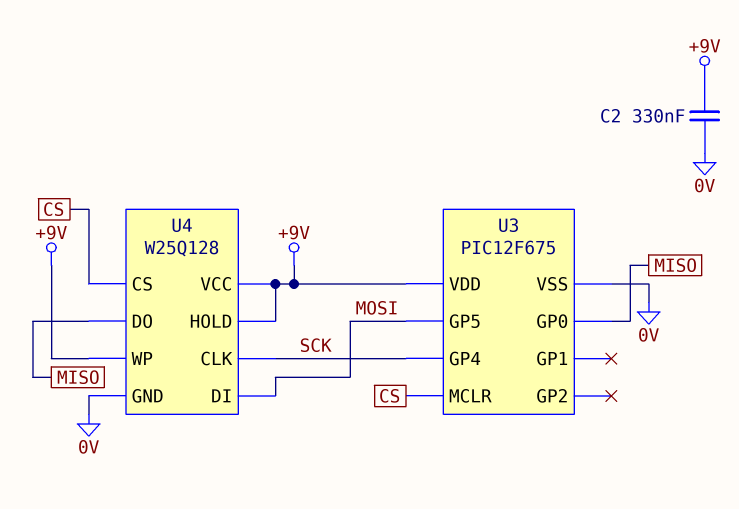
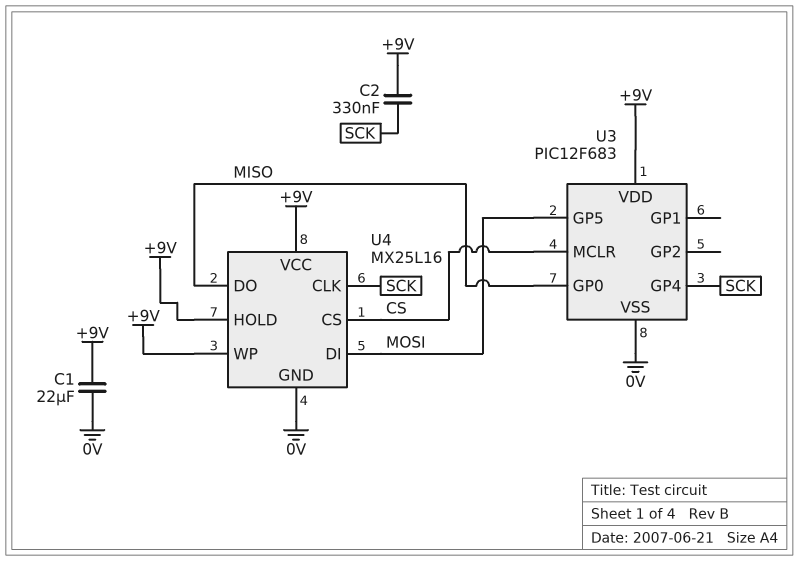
C1: none -> 22uF (+9V, 0V)
C2: 330nF (+9V, 0V) -> 330nF (+9V, SCK)
U3: PIC12F675 -> PIC12F683
U4: W25Q128 -> MX25L16

